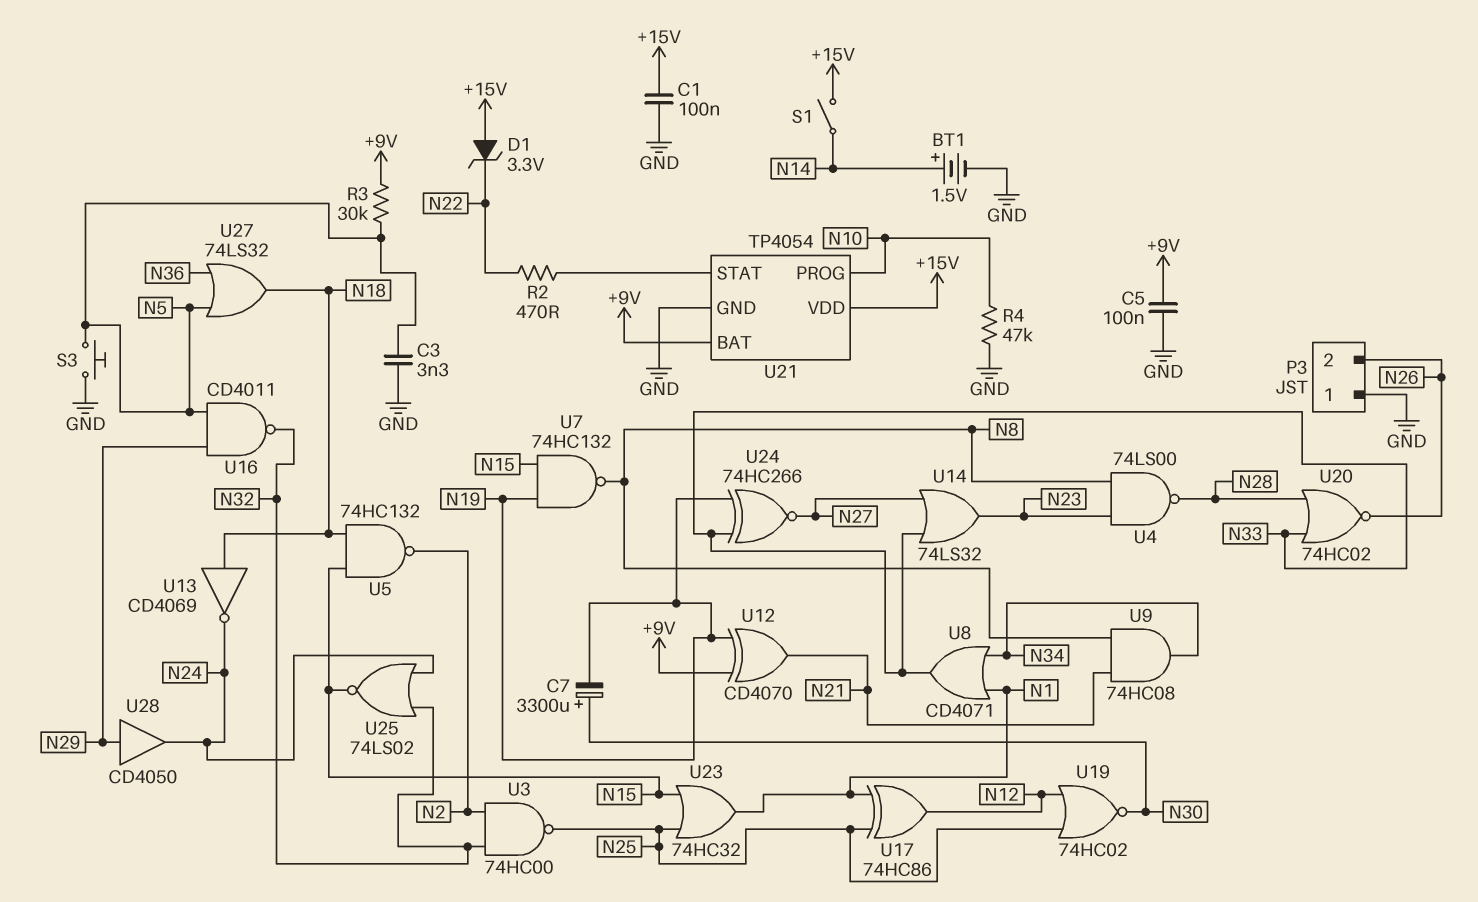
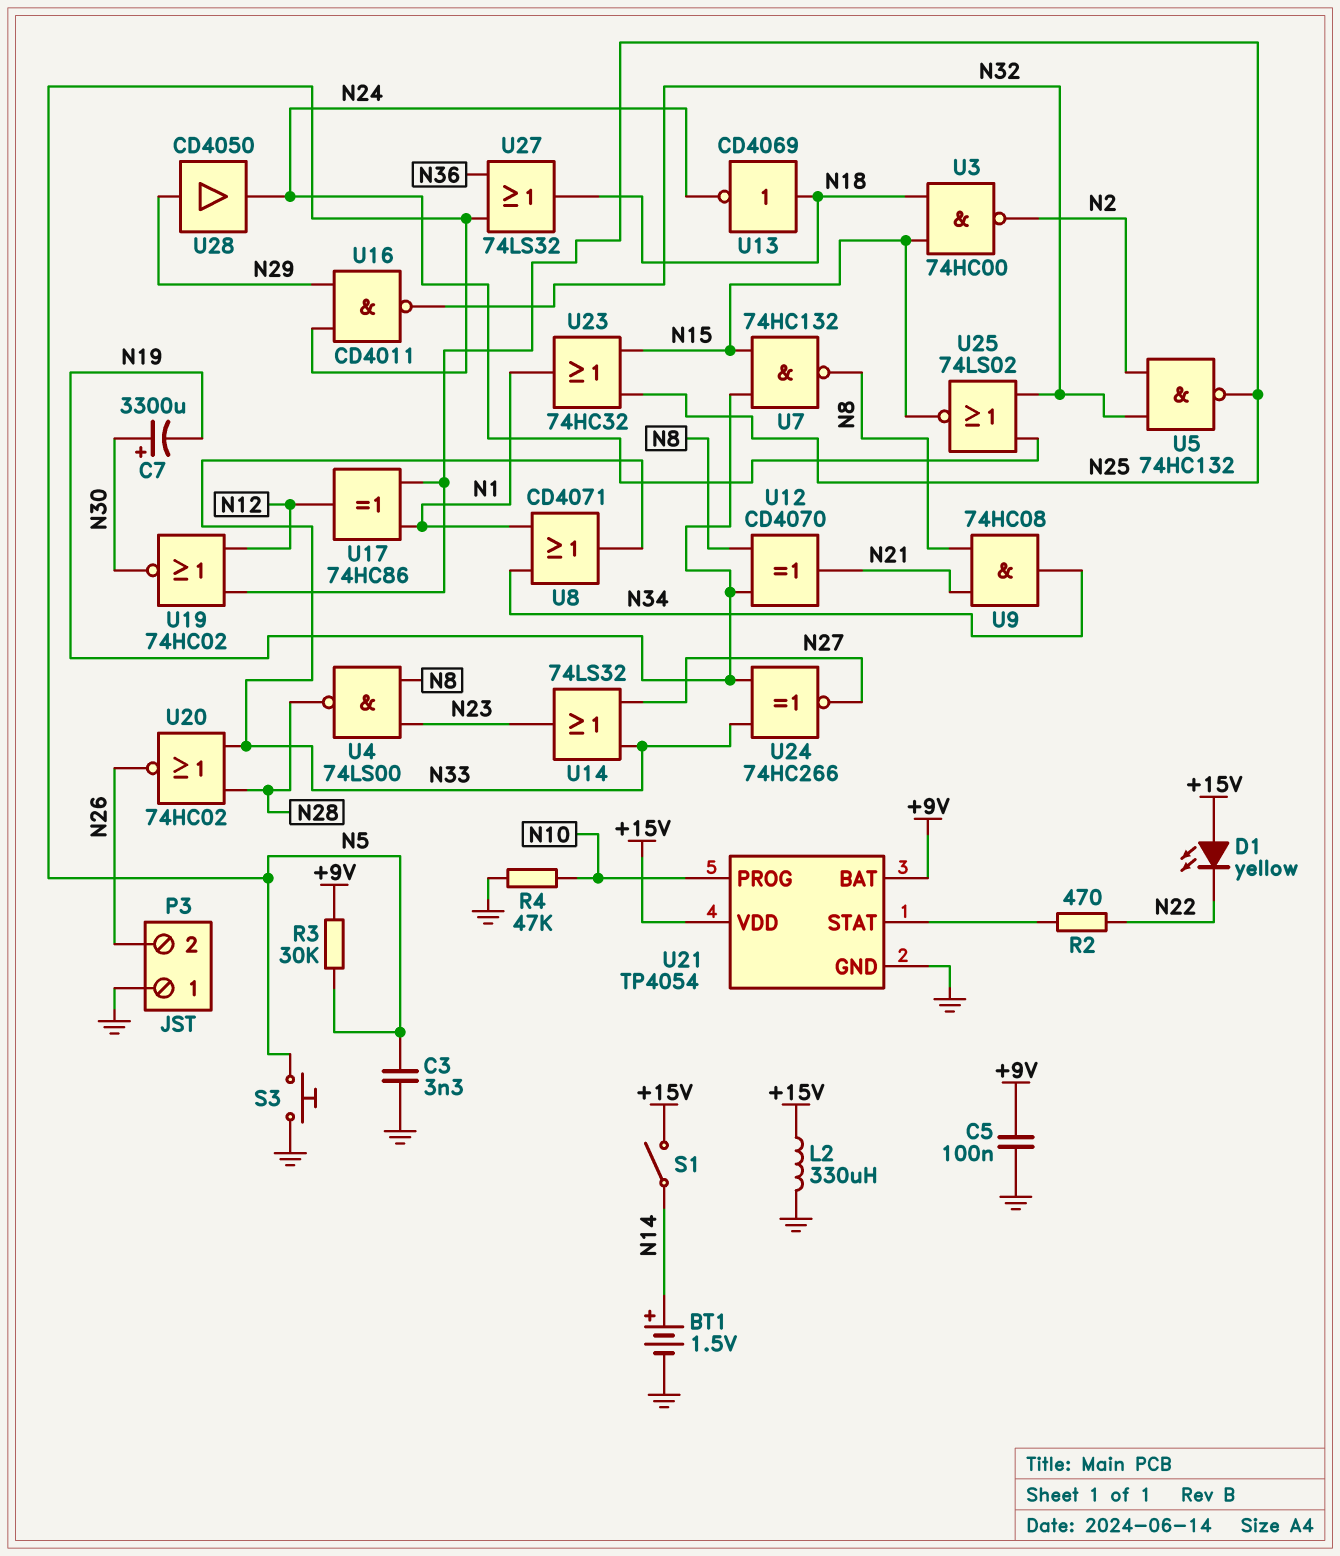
C1: 100nF (+15V, GND) -> none
D1: zener 3.3V (A +15V, K N22) -> LED yellow (A +15V, K N22)
L2: none -> 330uH (+15V, GND)
U3: NAND 74HC00 (in N2, in N32, out N25) -> NAND 74HC00 (in N15, in N18, out N2)
U5: NAND 74HC132 (in N15, in N18, out N2) -> NAND 74HC132 (in N2, in N32, out N25)
U12: XOR CD4070 (in +9V, in N19, out N21) -> XOR CD4070 (in N8, in N19, out N21)

